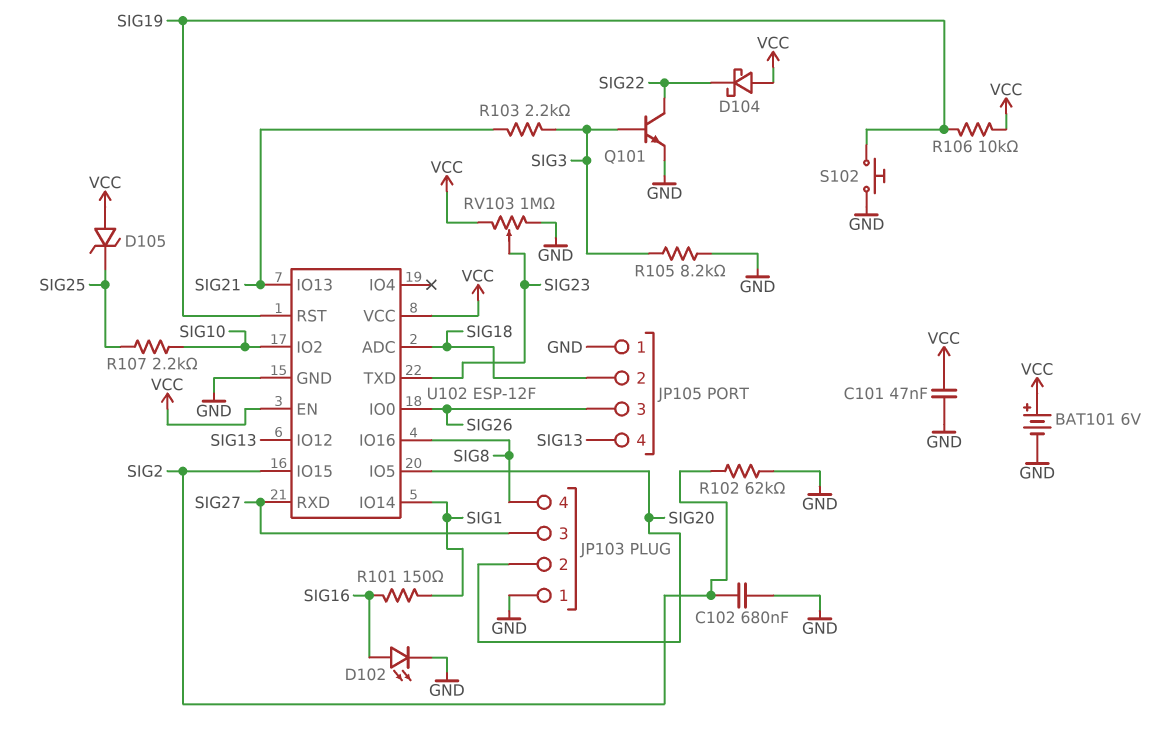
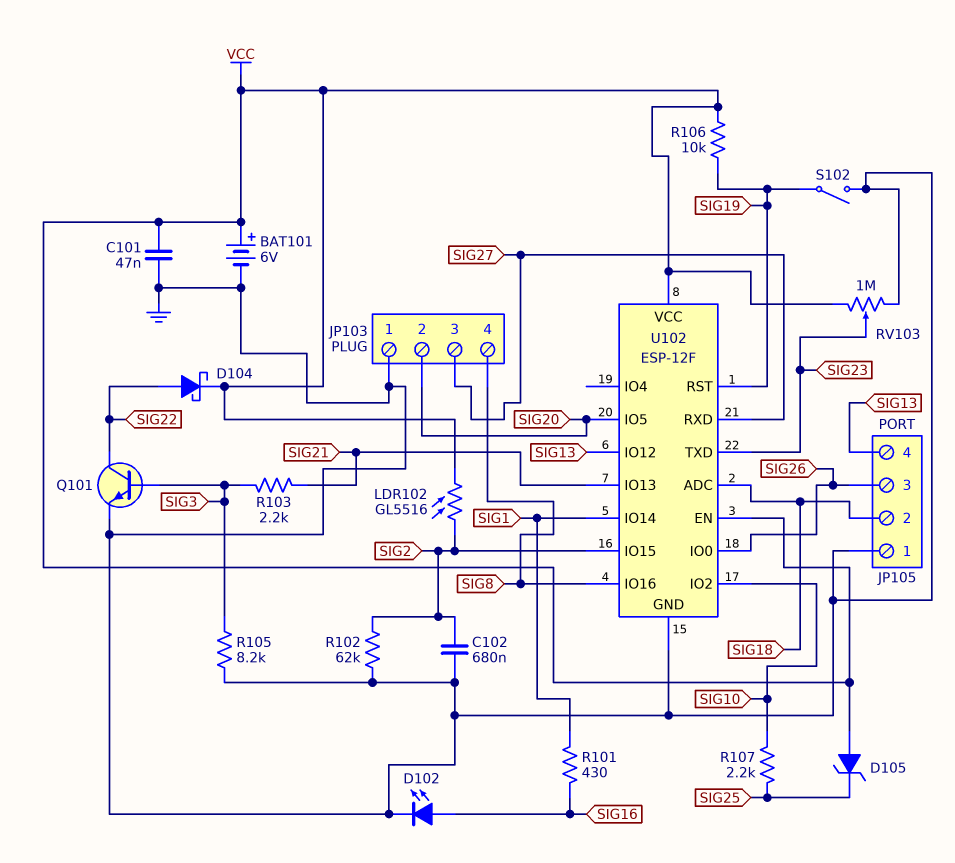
D104: schottky (A VCC, K SIG22) -> schottky (A SIG22, K VCC)
LDR102: none -> GL5516 (SIG2, VCC)
R101: 150 (SIG1, SIG16) -> 430 (SIG1, SIG16)
S102: button (GND, SIG19) -> switch (GND, SIG19)

